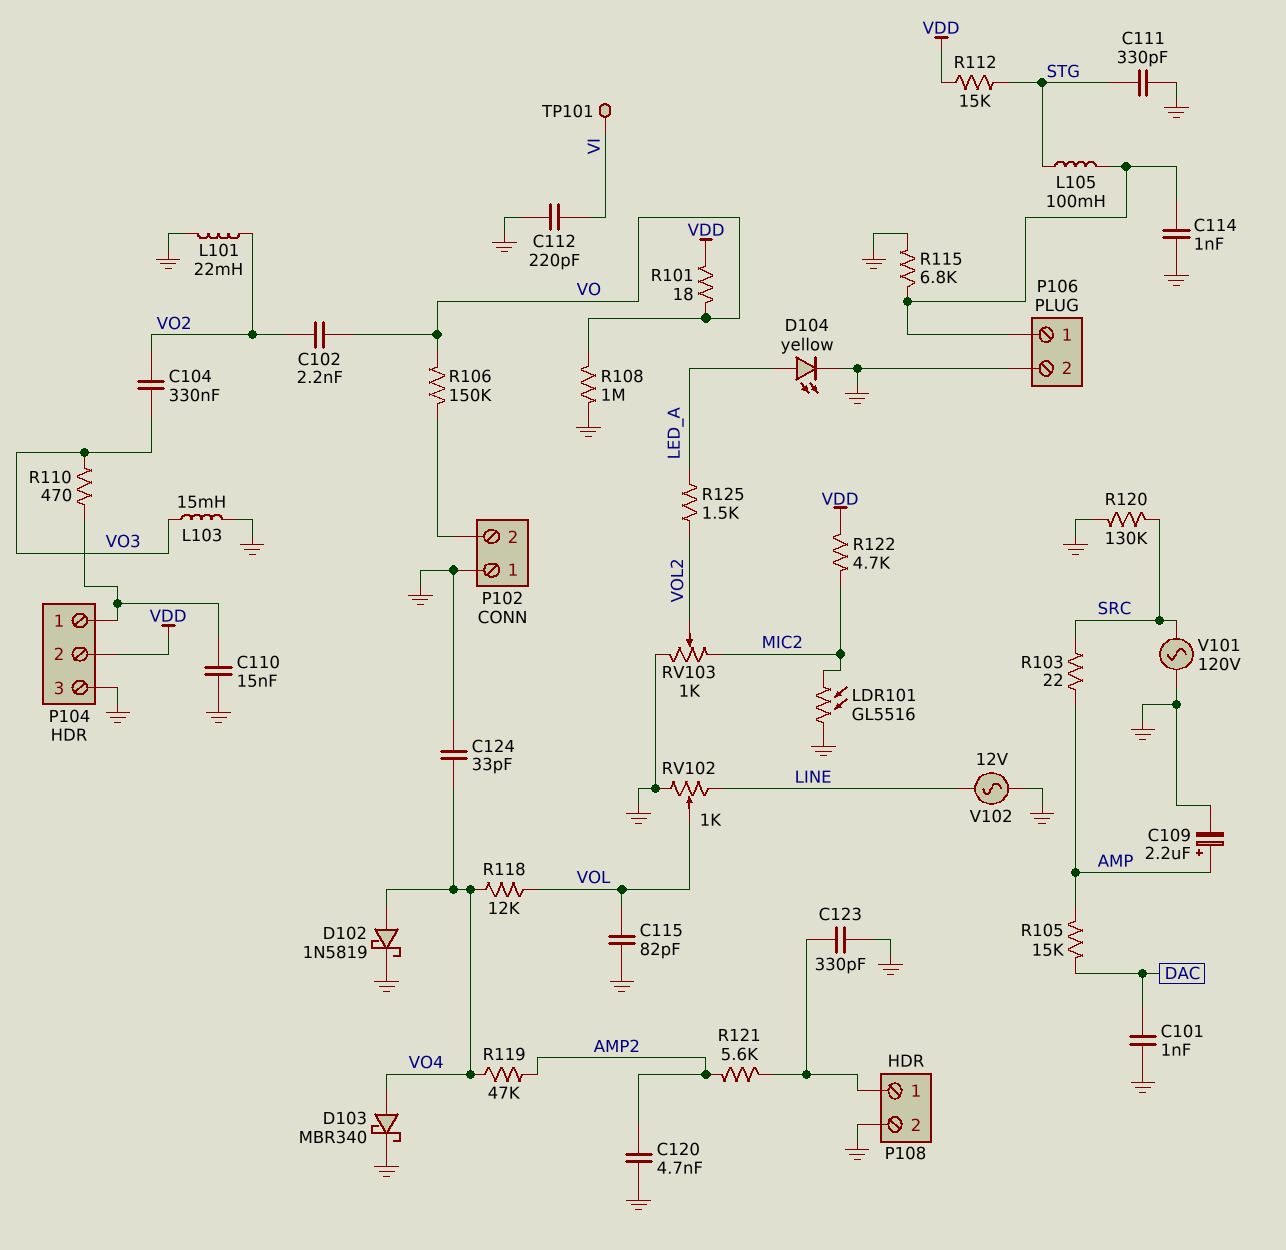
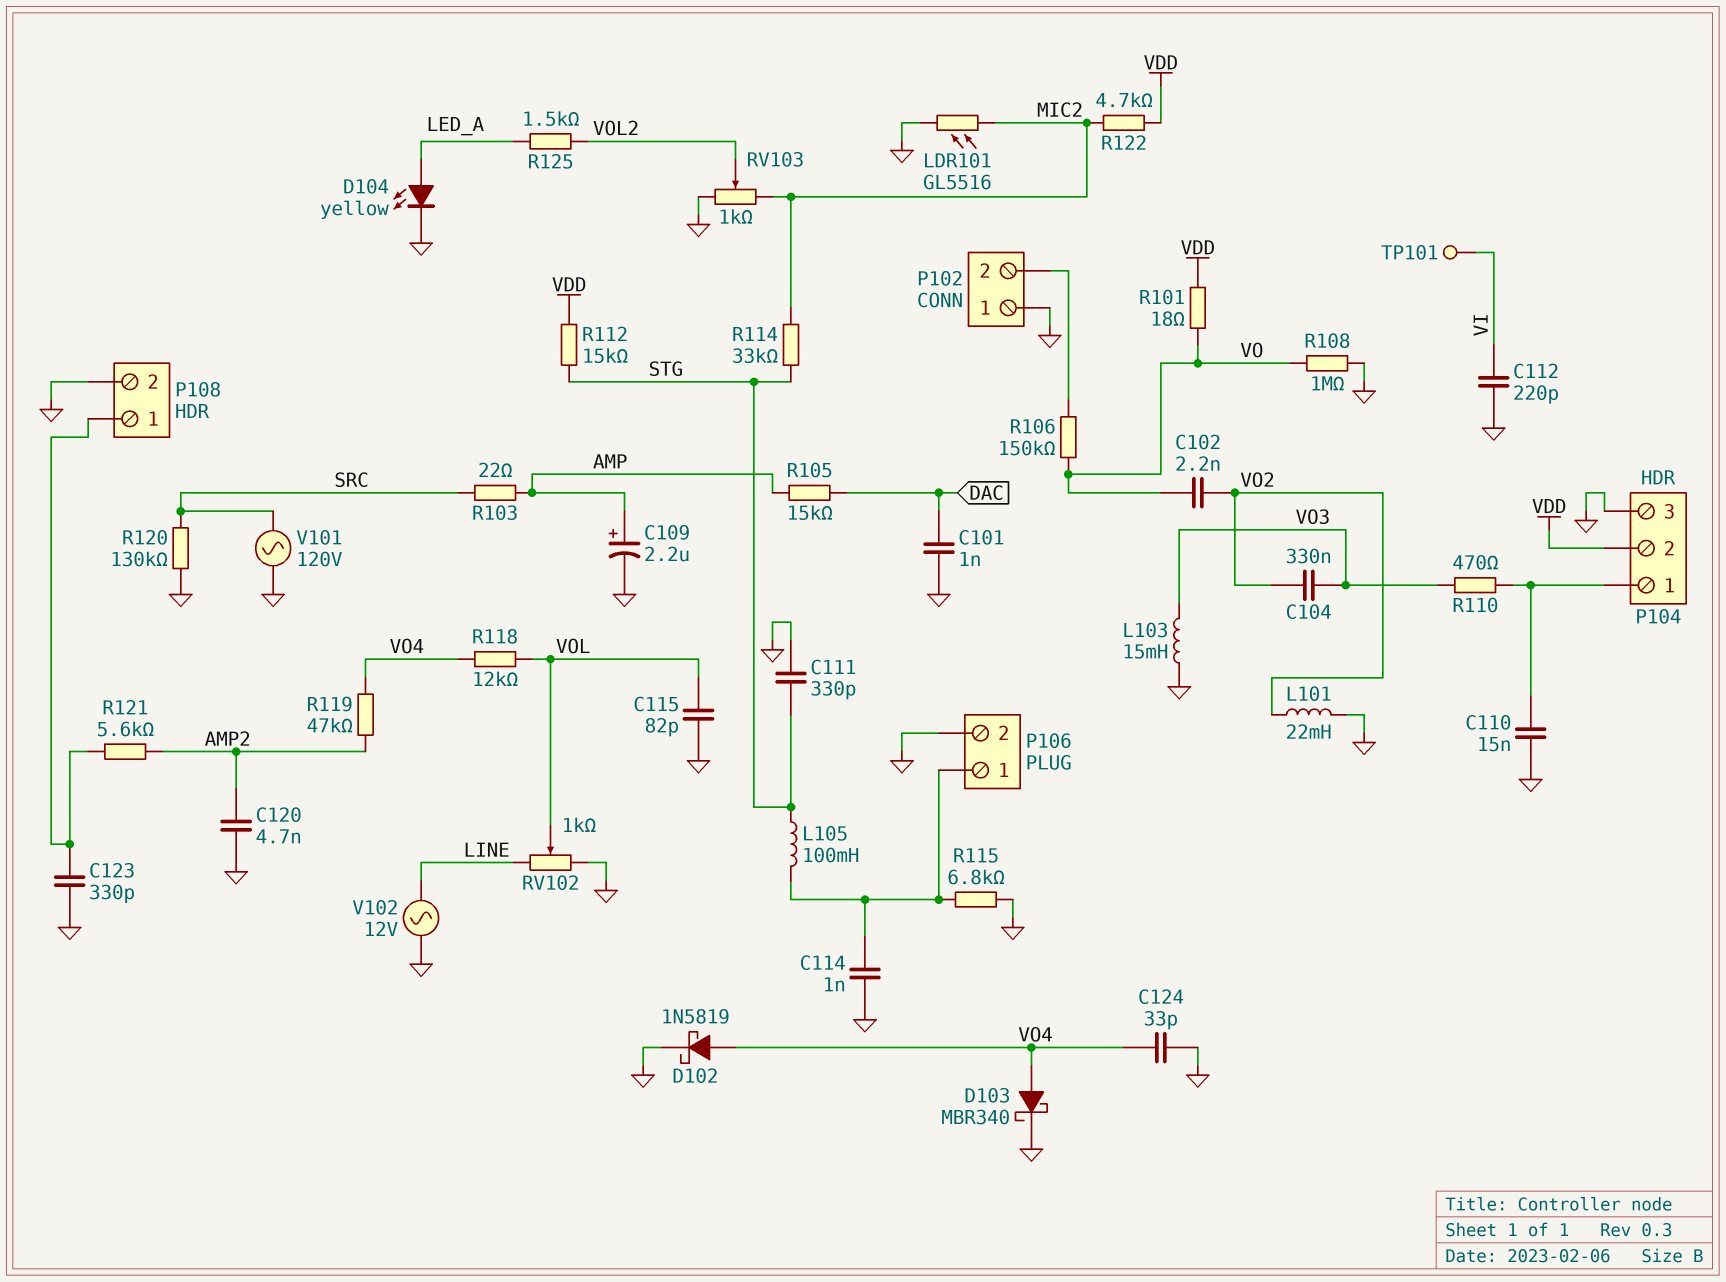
R114: none -> 33k (MIC2, STG)

